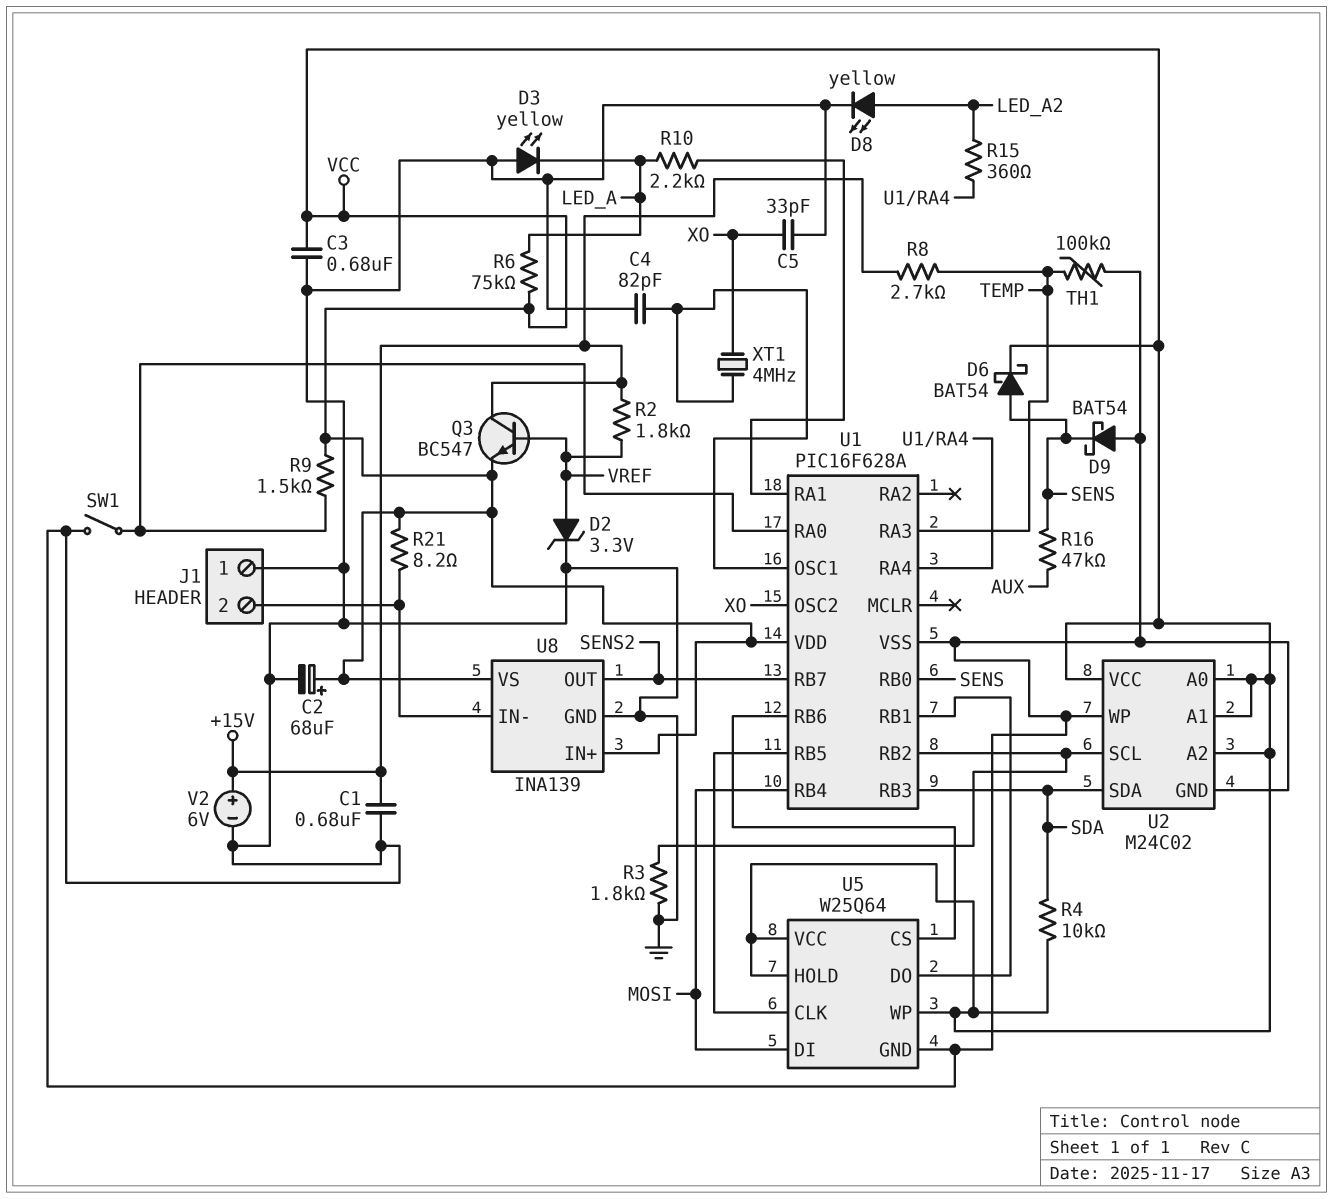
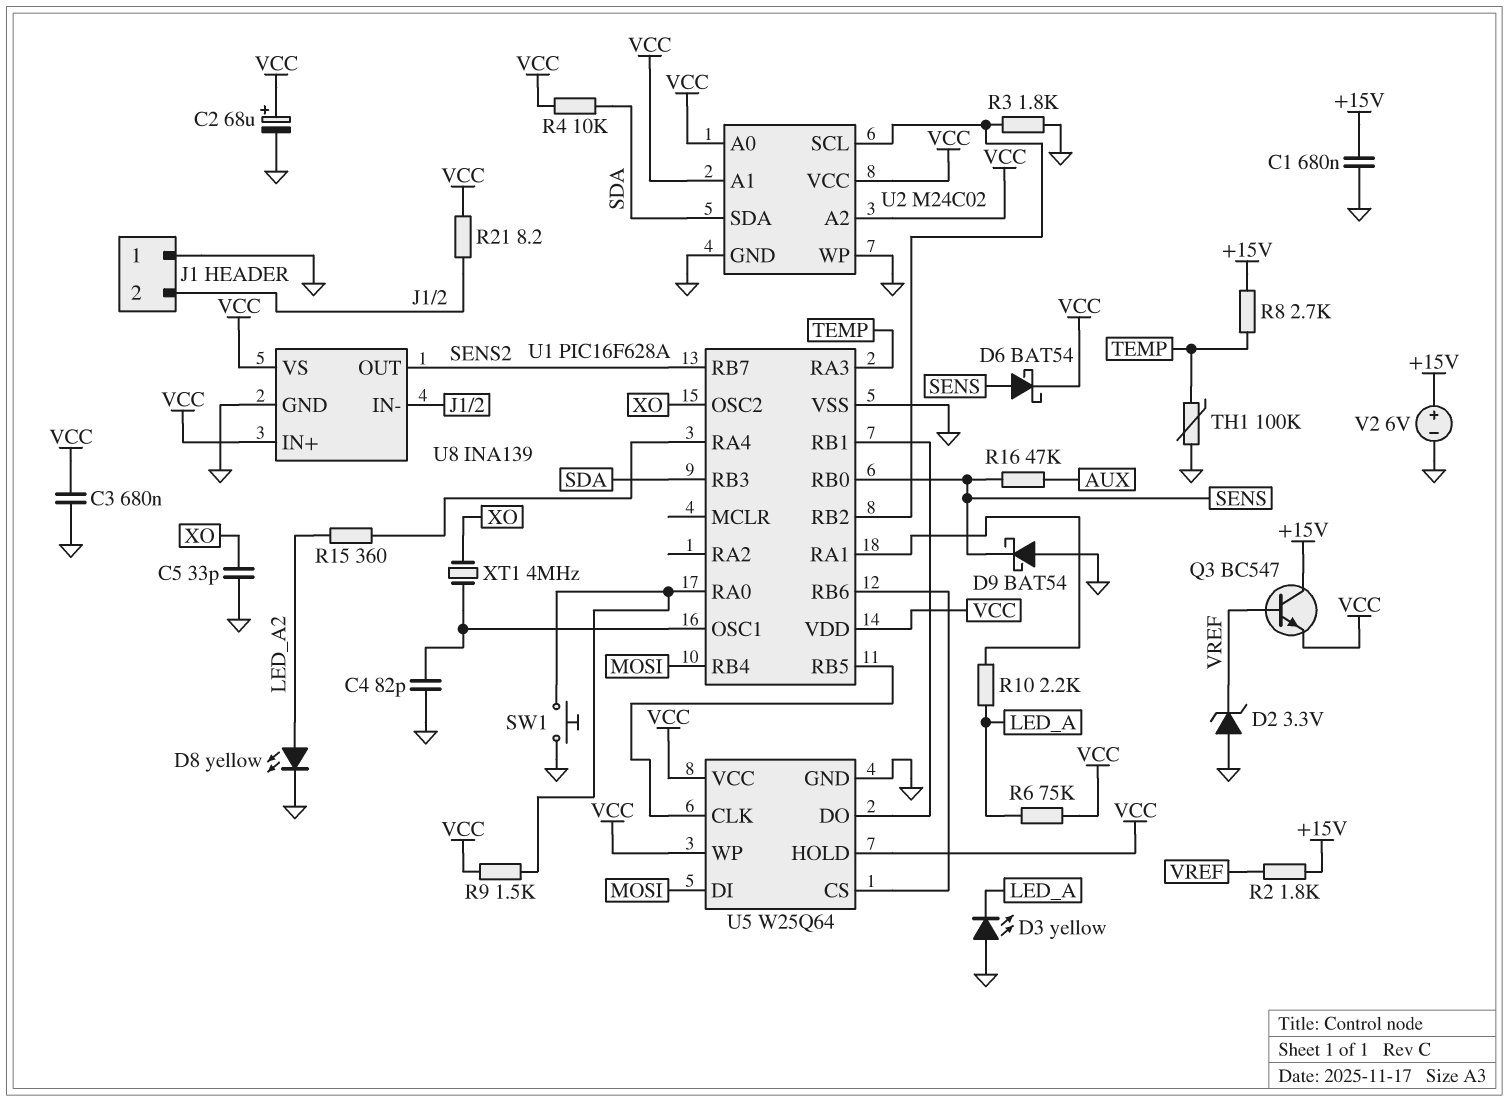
D2: zener 3.3V (A VREF, K GND) -> zener 3.3V (A GND, K VREF)
SW1: switch (GND, U1/RA0) -> button (GND, U1/RA0)

